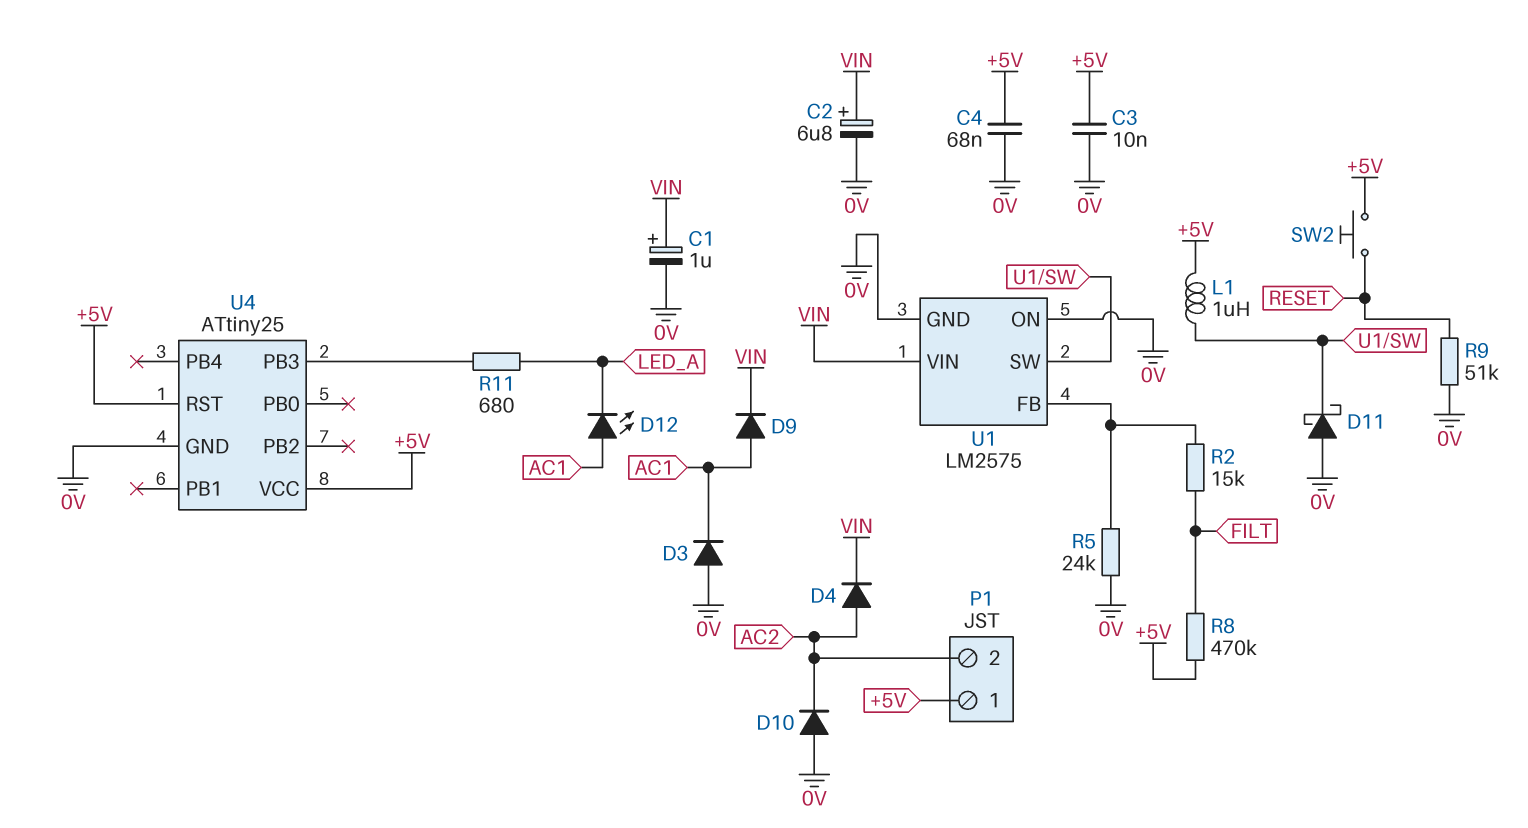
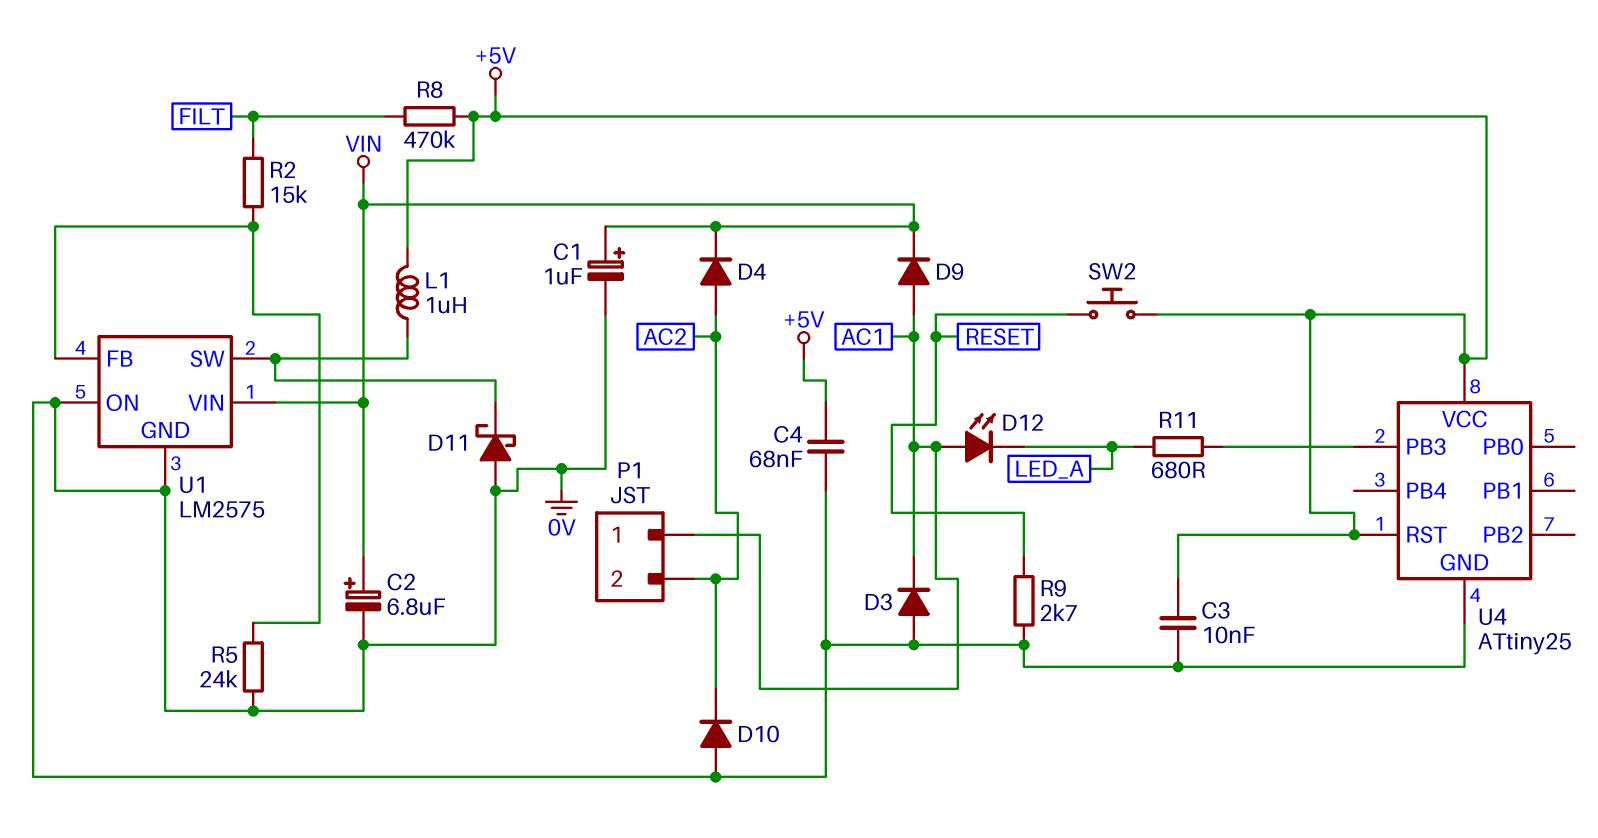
P1 pin 1: +5V -> AC1
R9: 51k (0V, RESET) -> 2.7k (0V, RESET)

